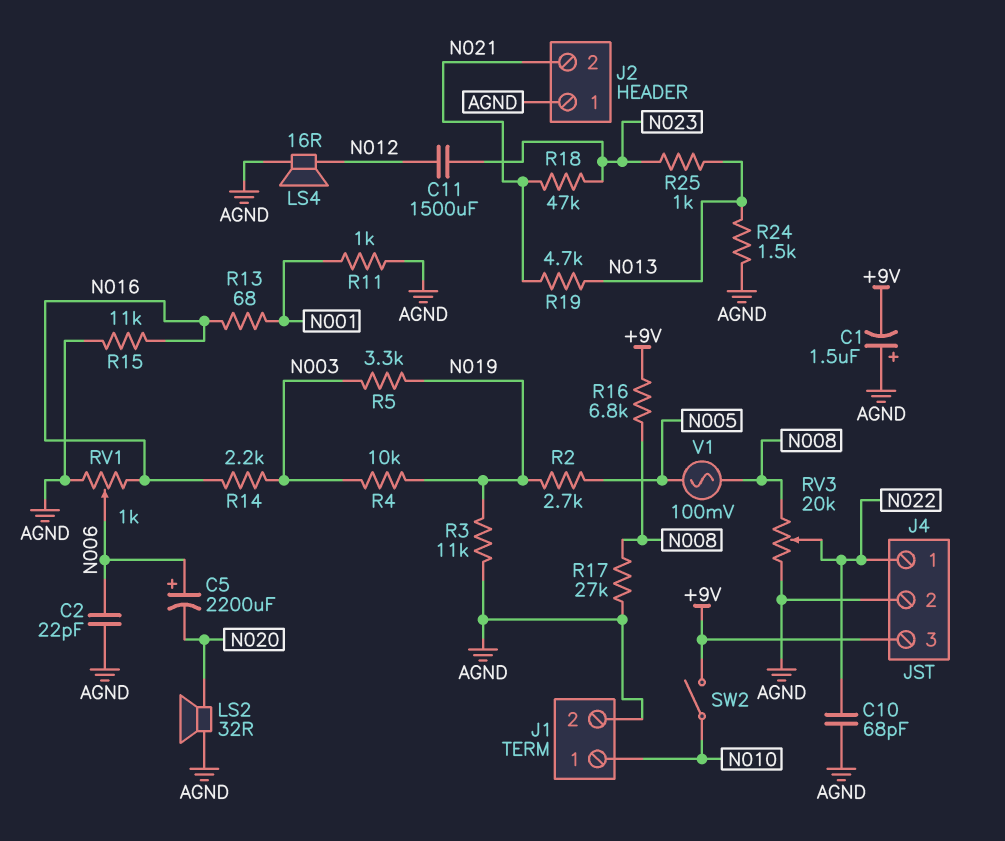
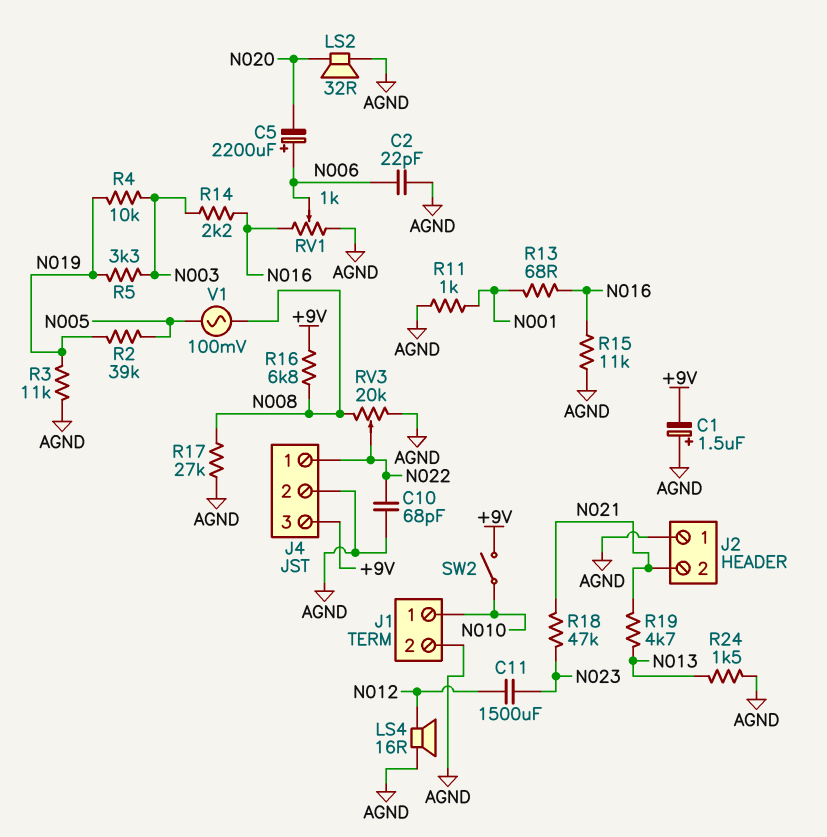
R2: 2.7k (N005, N019) -> 39k (N005, N019)
R25: 1k (N013, N023) -> none

